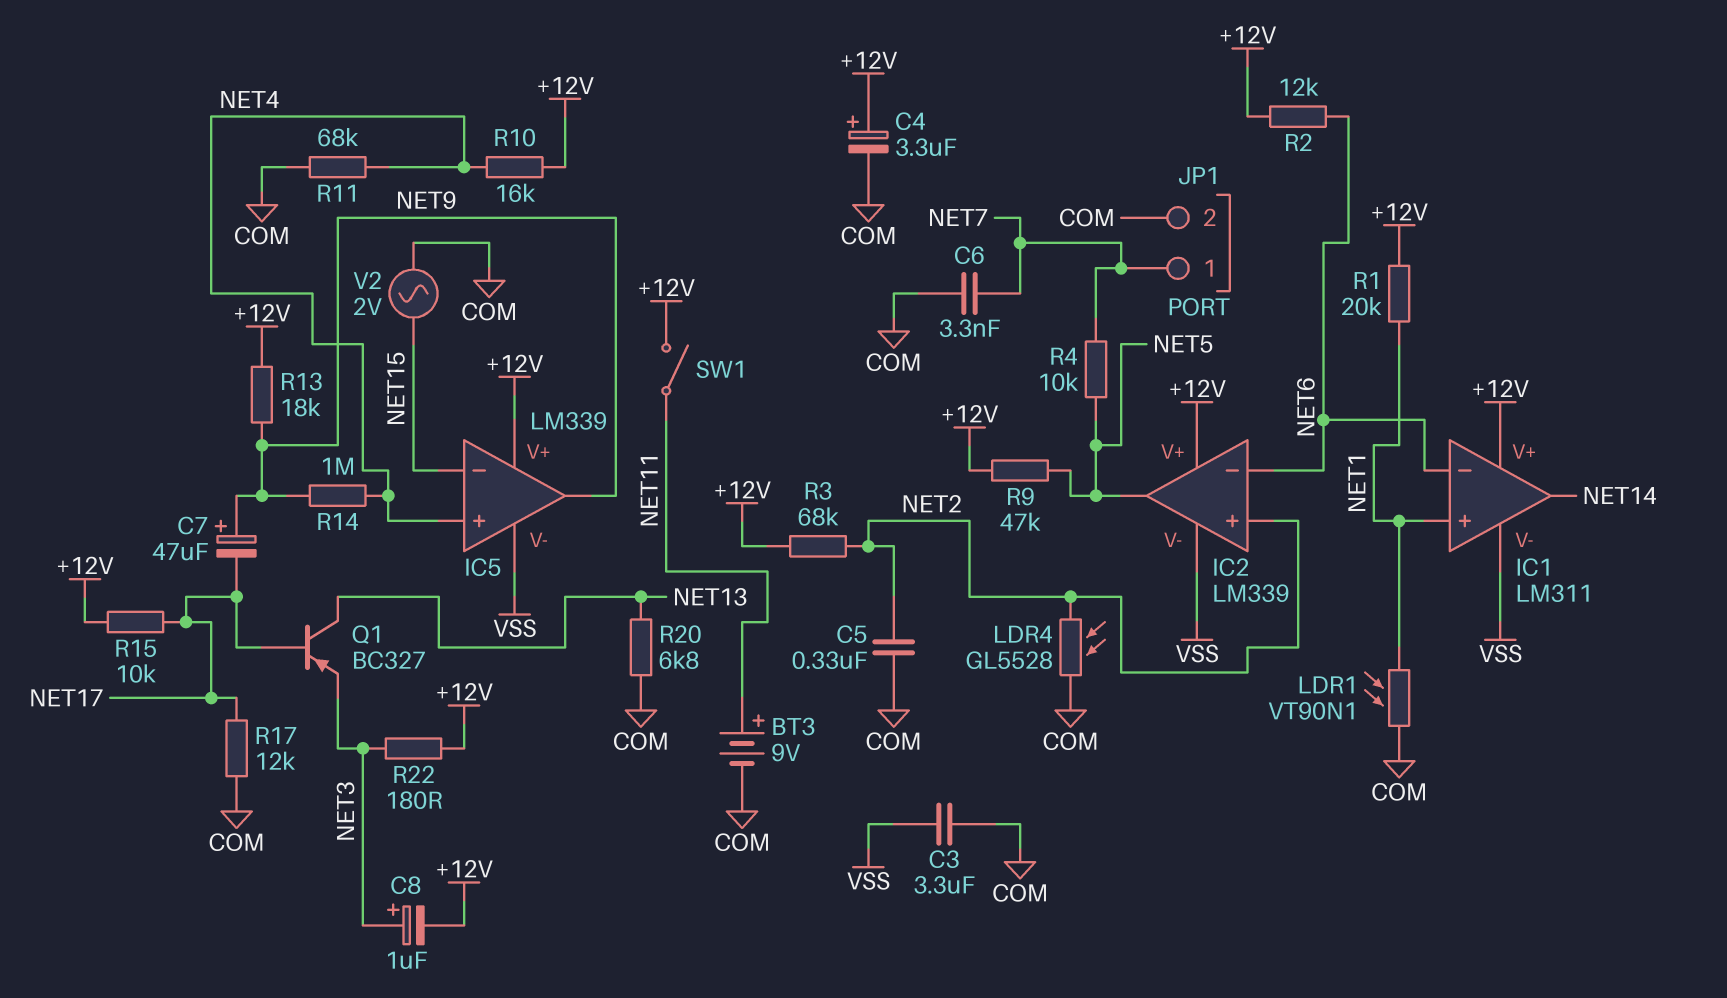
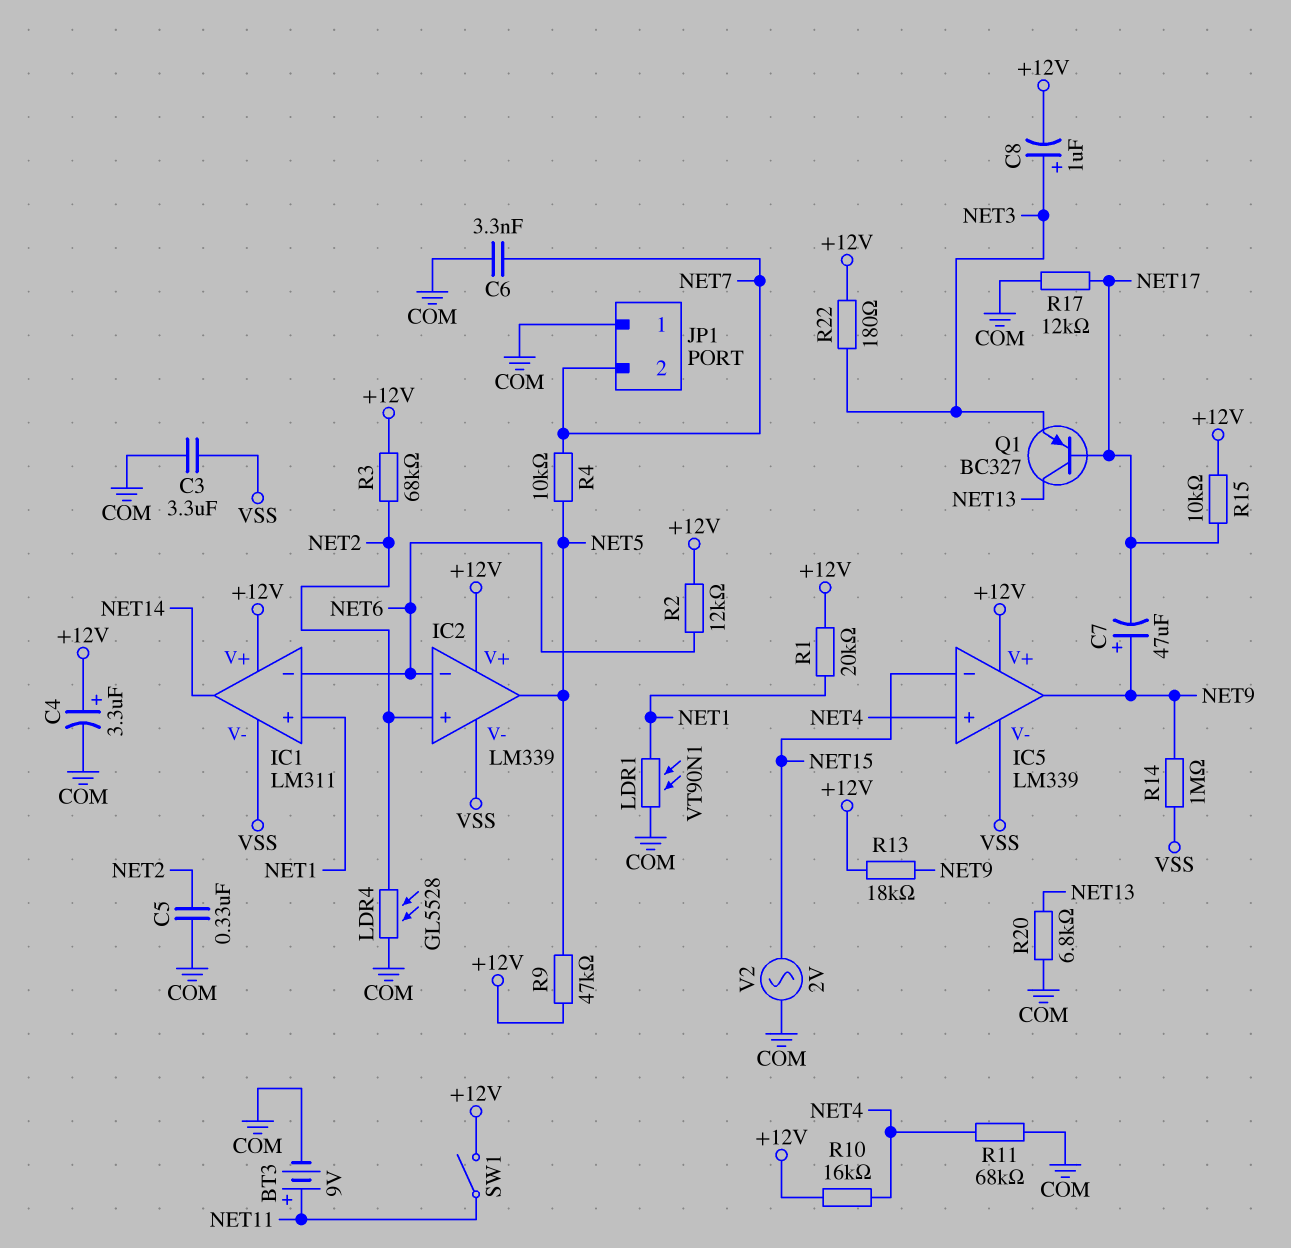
JP1 pin 1: NET7 -> COM
JP1 pin 2: COM -> NET7
R14: 1M (NET4, NET9) -> 1M (NET9, VSS)

